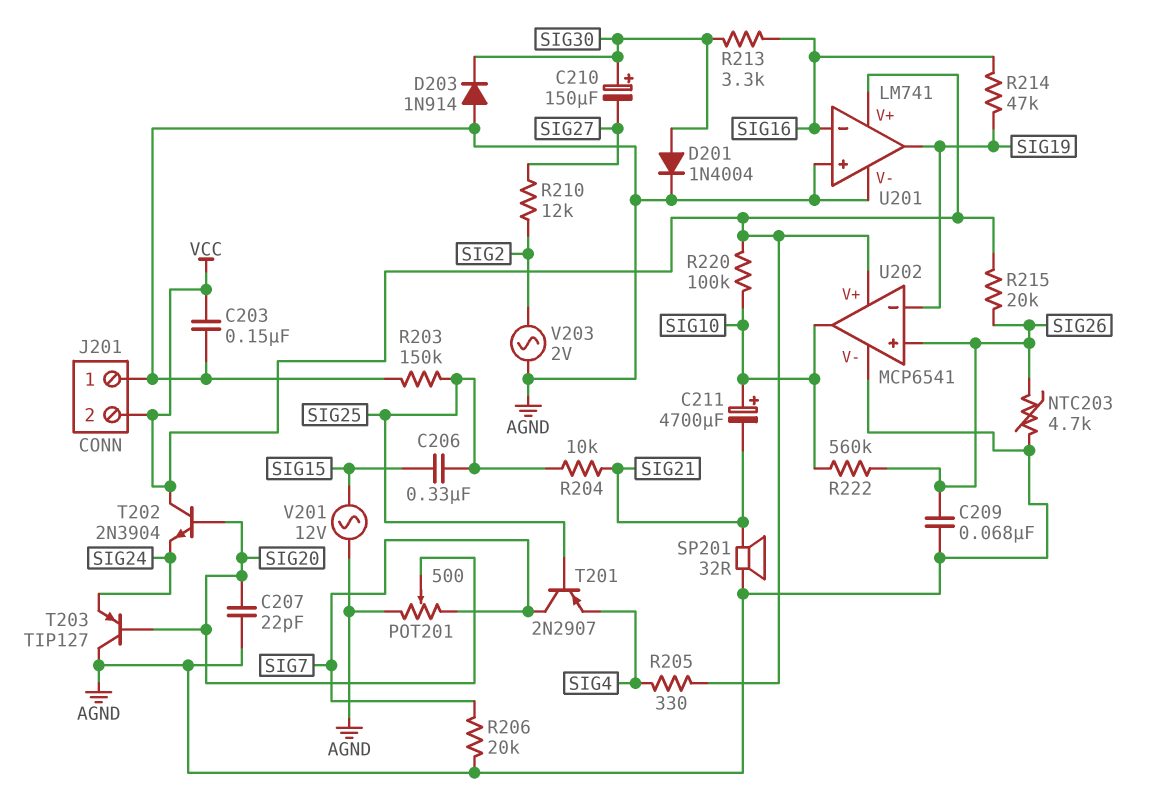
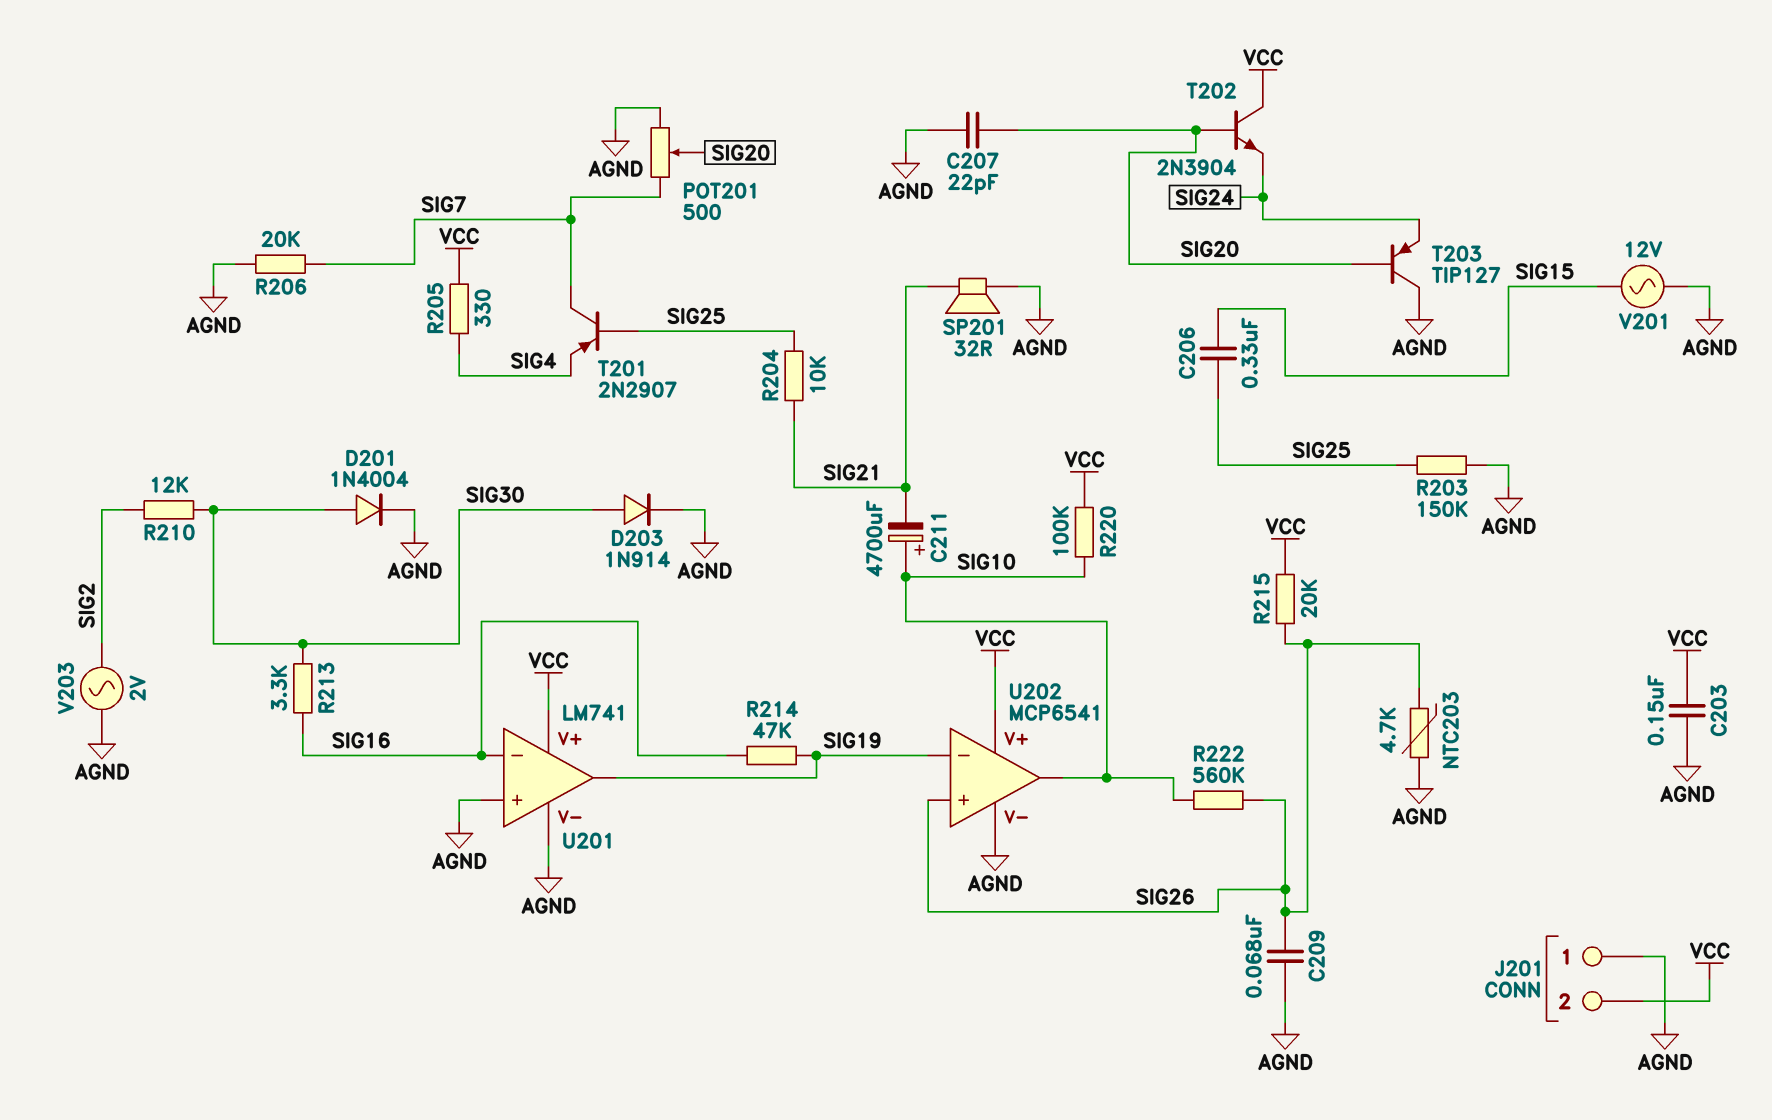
C210: 150uF (plus SIG30, minus SIG27) -> none
D203: diode 1N914 (A AGND, K SIG30) -> diode 1N914 (A SIG30, K AGND)
R210: 12k (SIG2, SIG27) -> 12k (SIG2, SIG30)

